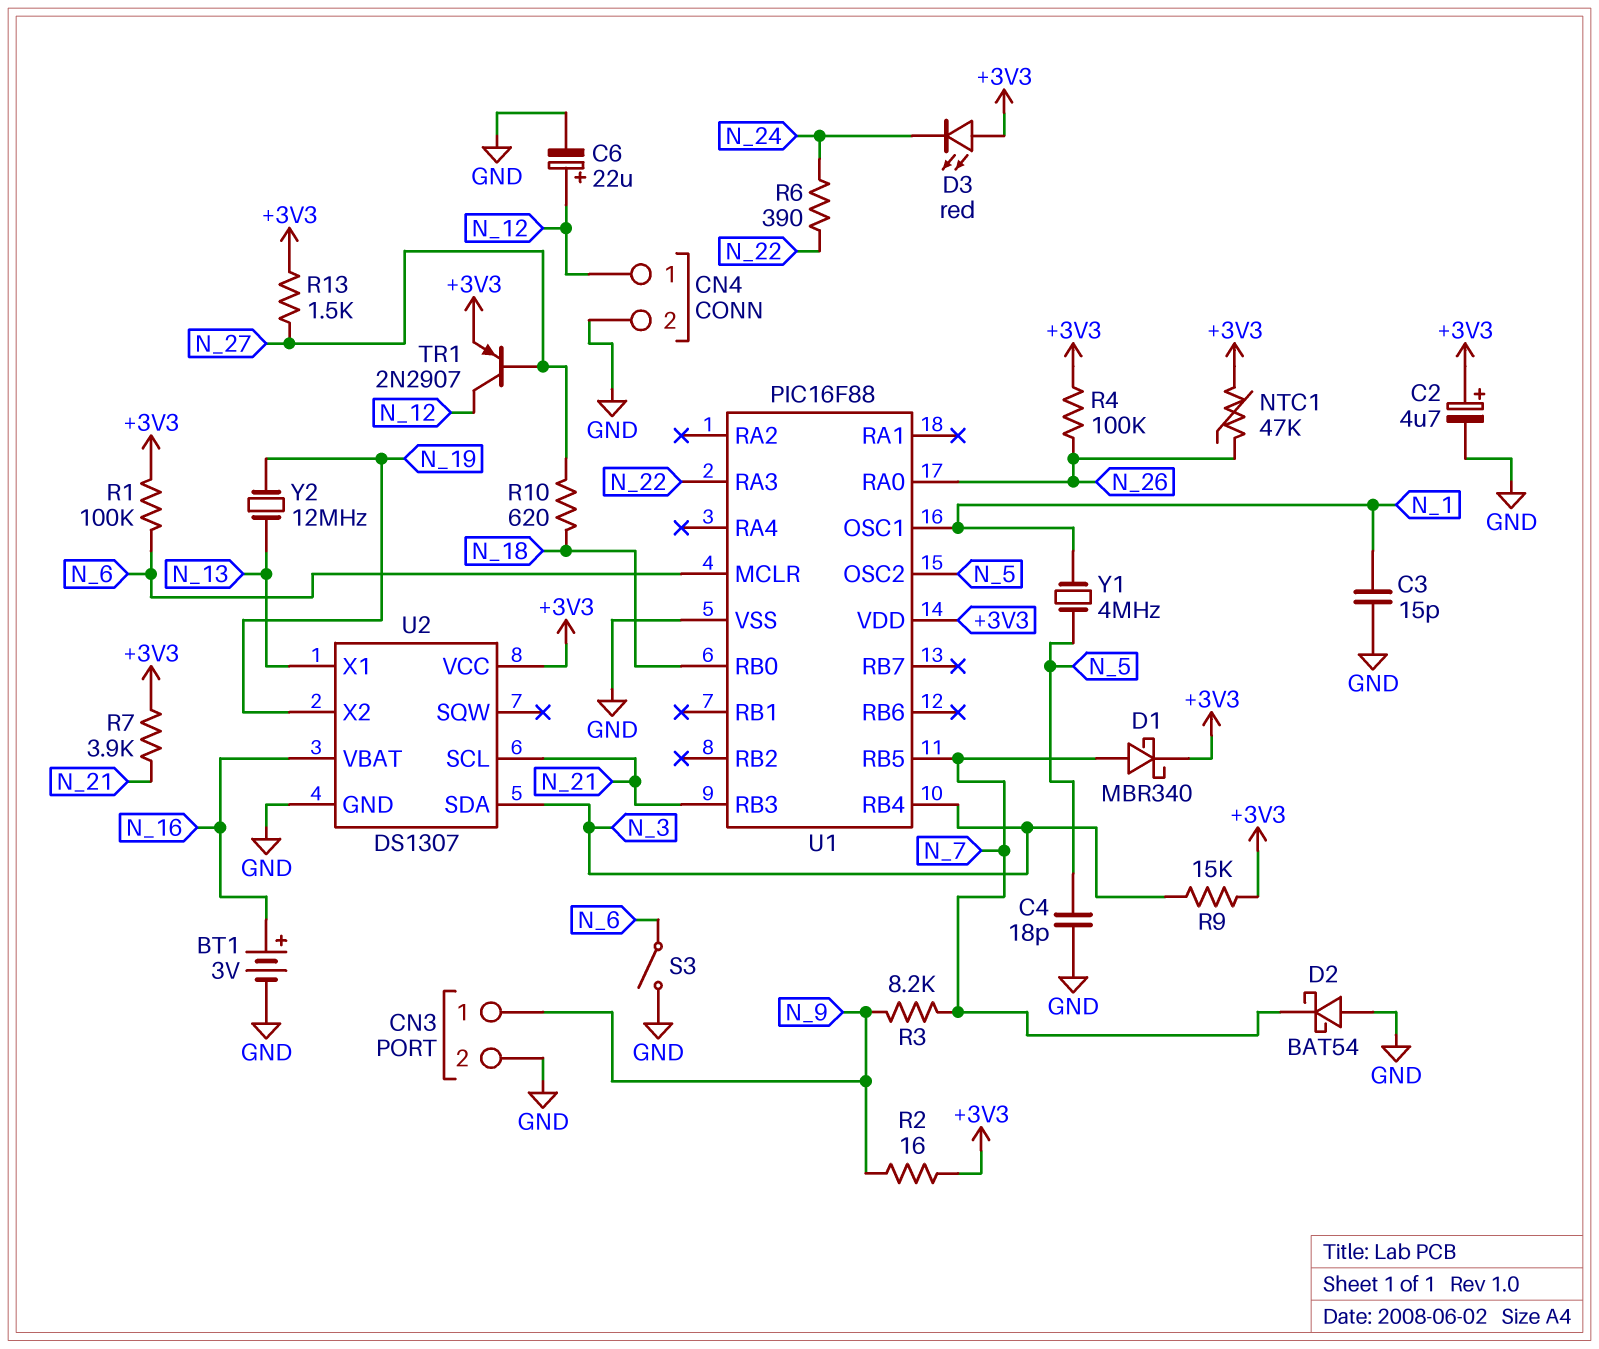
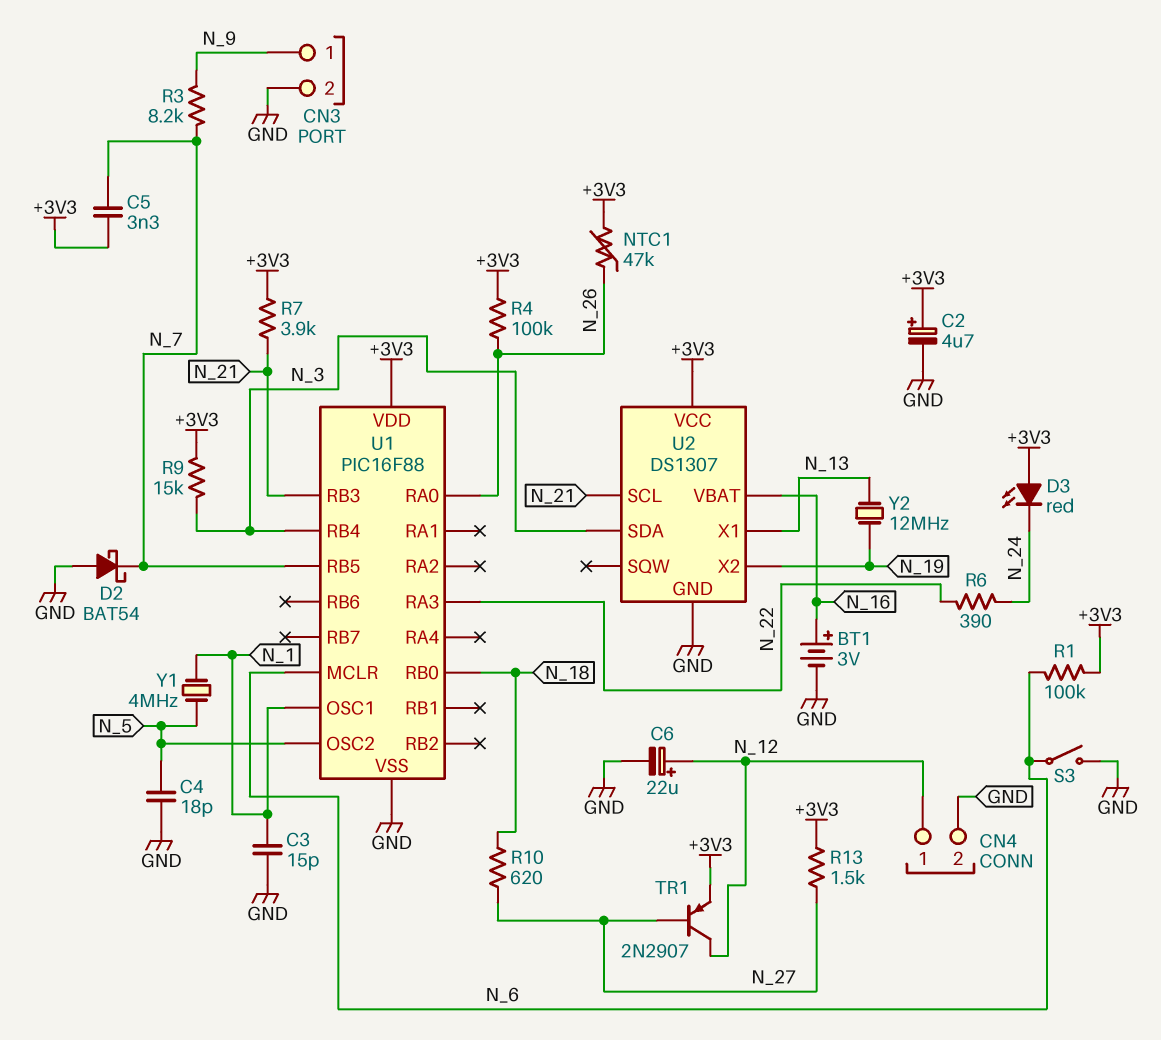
C5: none -> 3.3nF (+3V3, N_7)
D1: schottky MBR340 (A N_7, K +3V3) -> none
R2: 16 (+3V3, N_9) -> none

